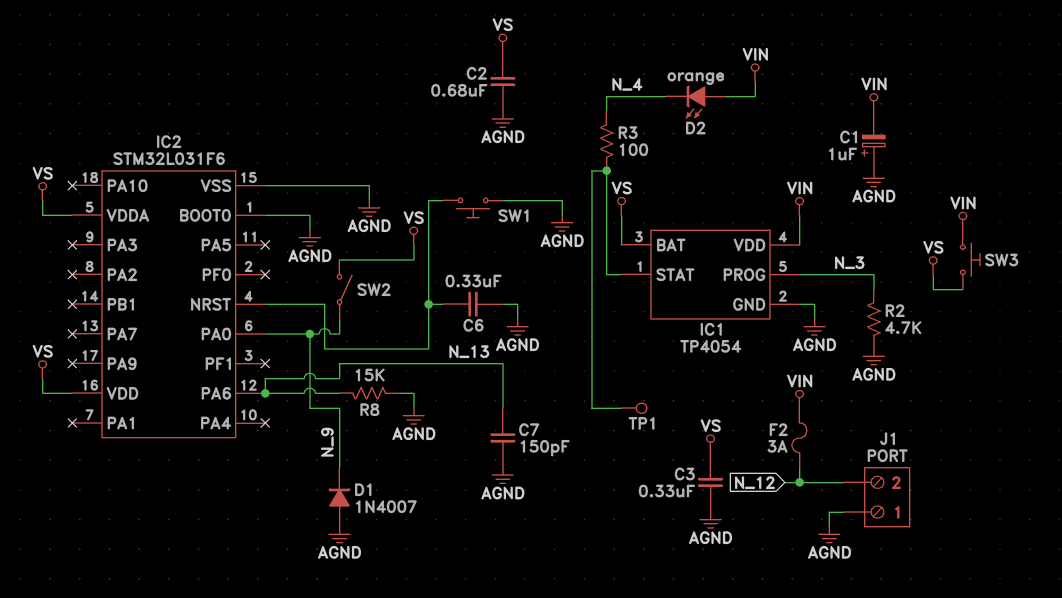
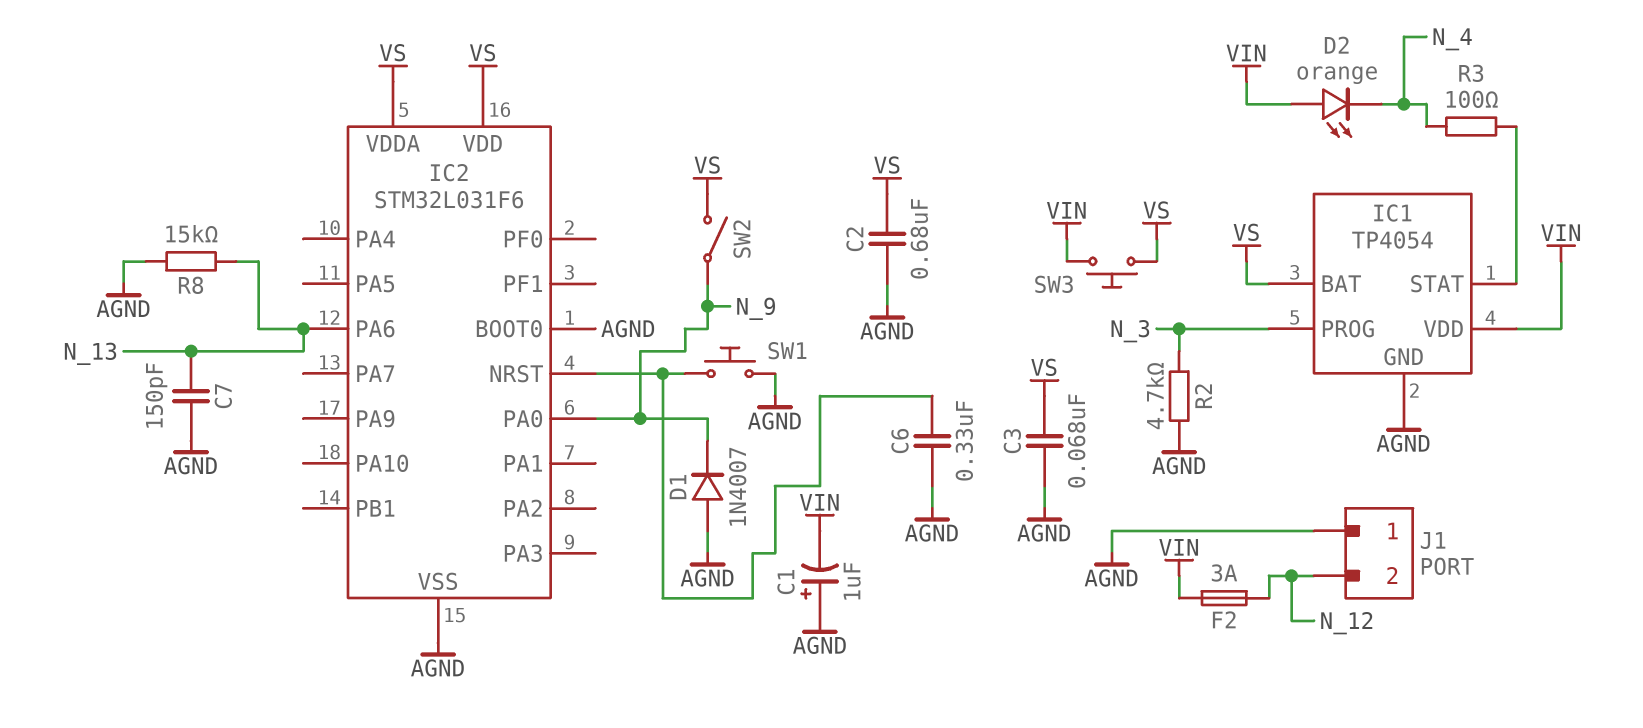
C3: 330nF (AGND, VS) -> 68nF (AGND, VS)
TP1: test point (IC1/STAT) -> none

